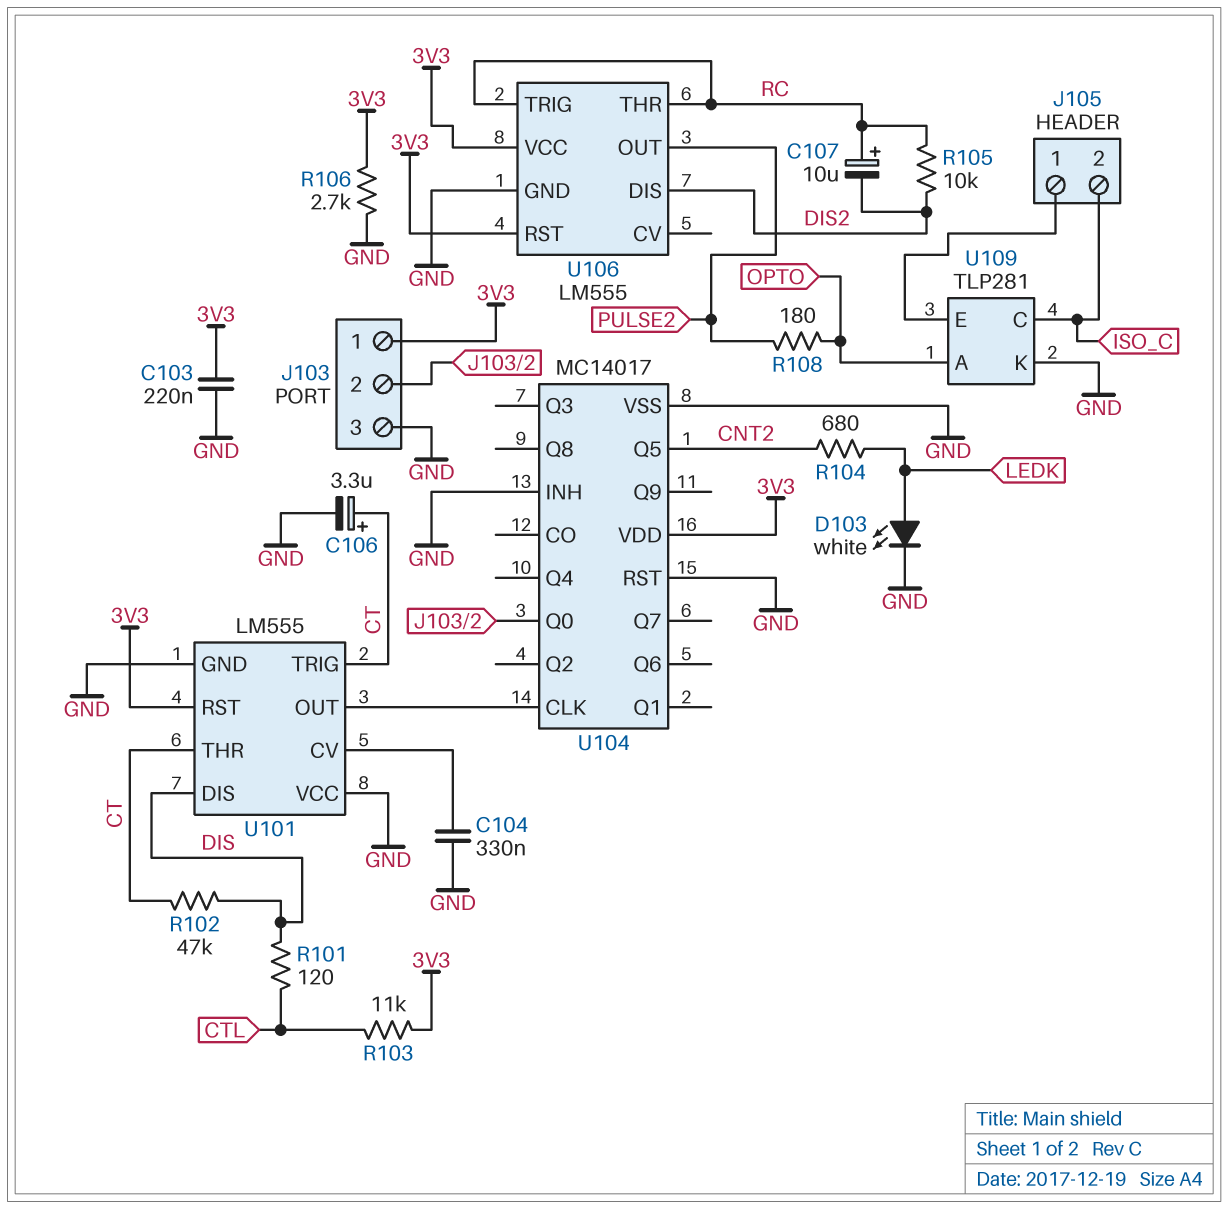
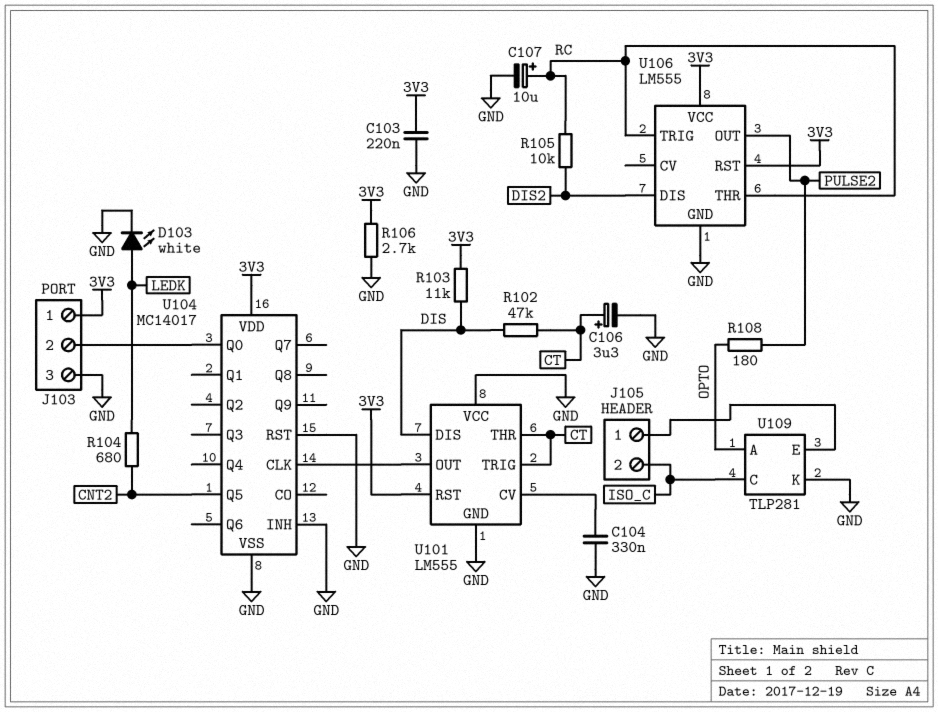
C107: 10uF (plus RC, minus DIS2) -> 10uF (plus RC, minus GND)
R101: 120 (CTL, DIS) -> none
R103: 11k (3V3, CTL) -> 11k (3V3, DIS)

